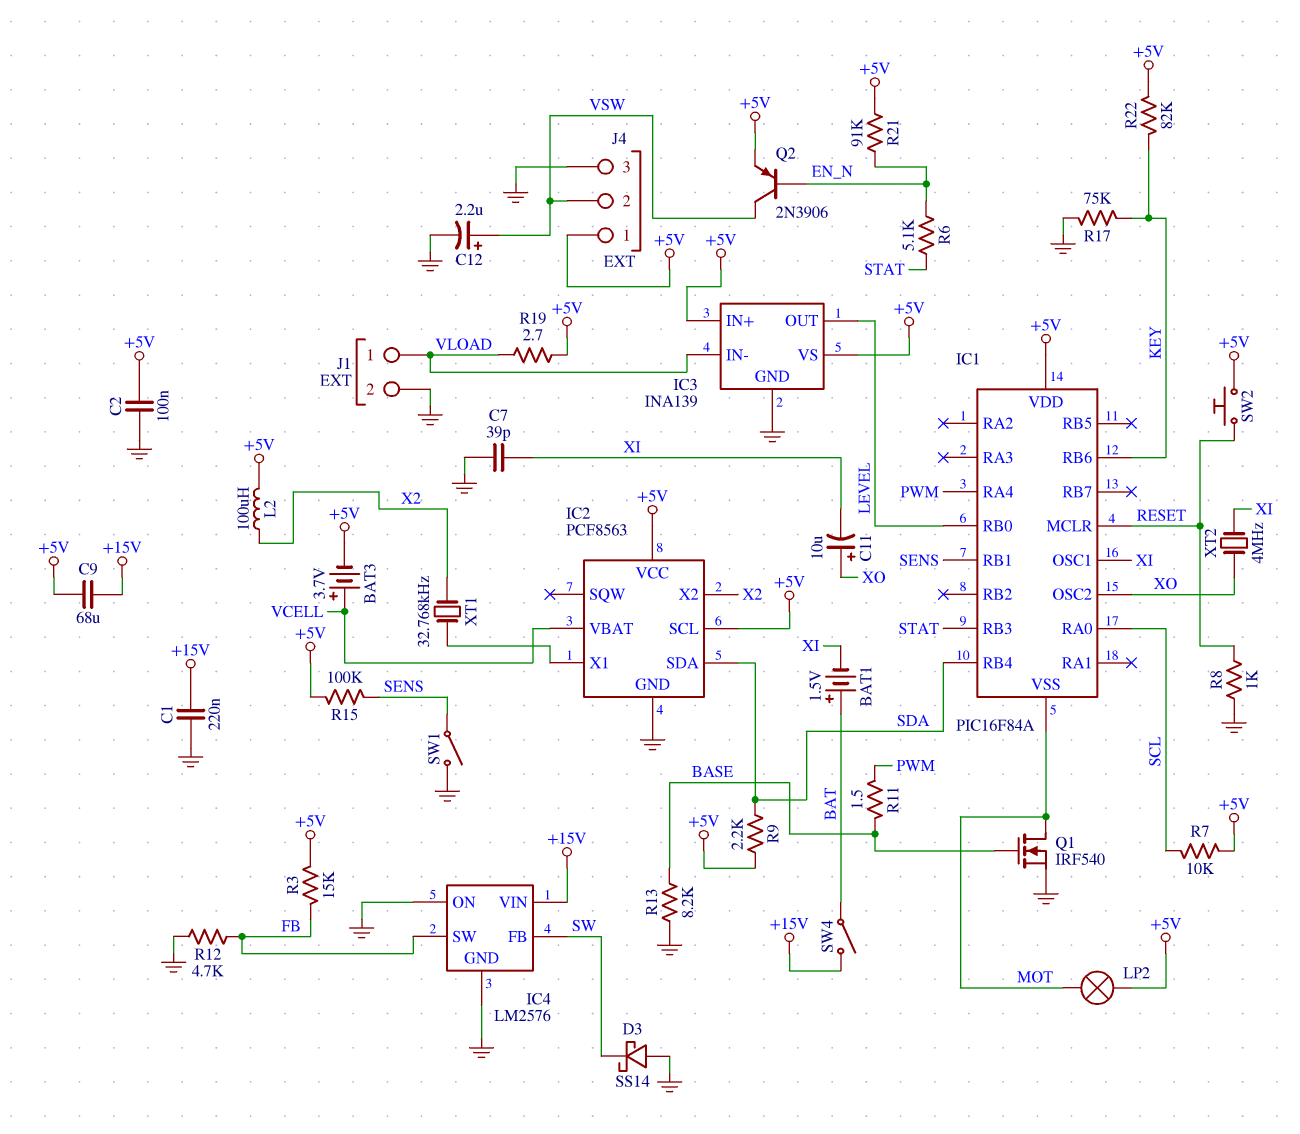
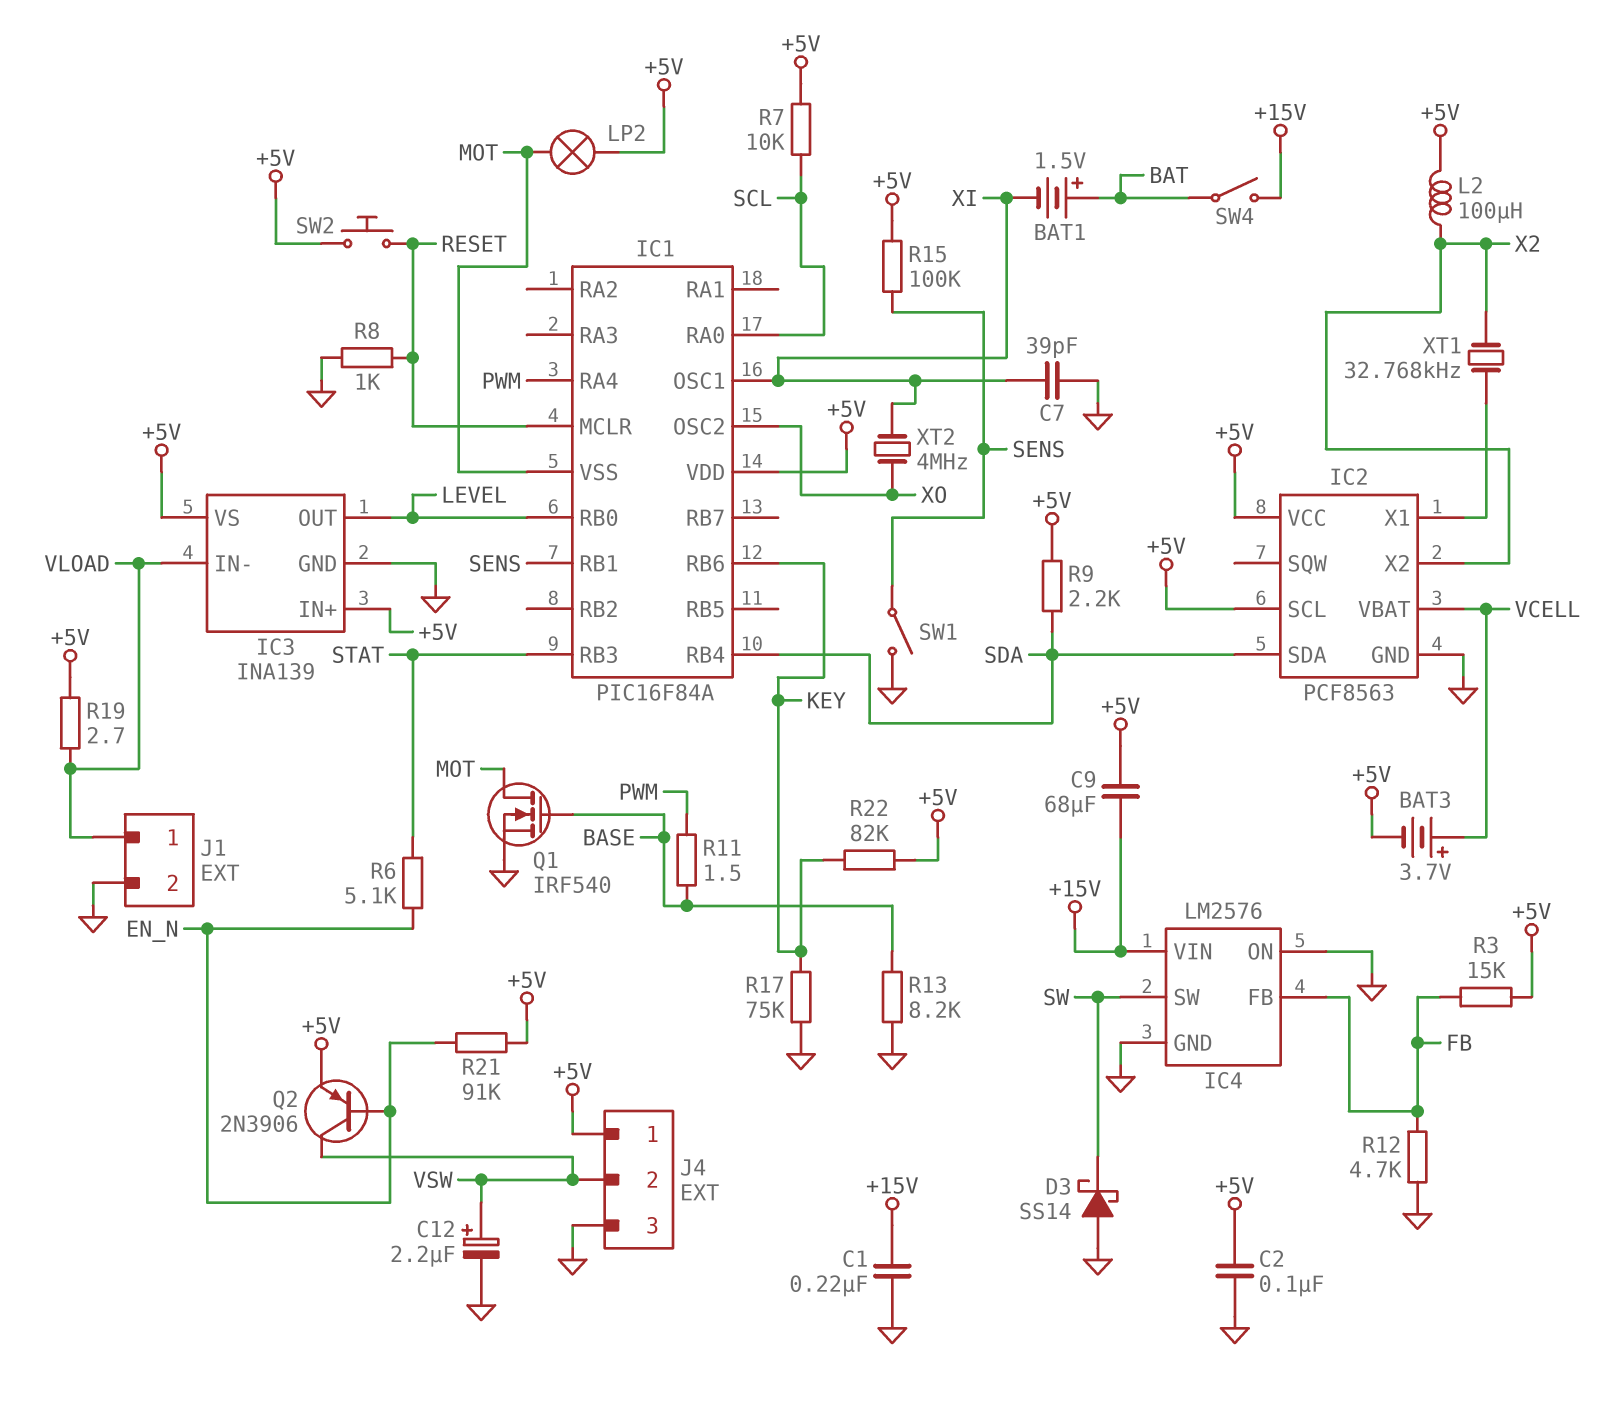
C11: 10uF (plus XO, minus XI) -> none
IC4 pin FB: SW -> FB
IC4 pin SW: FB -> SW

